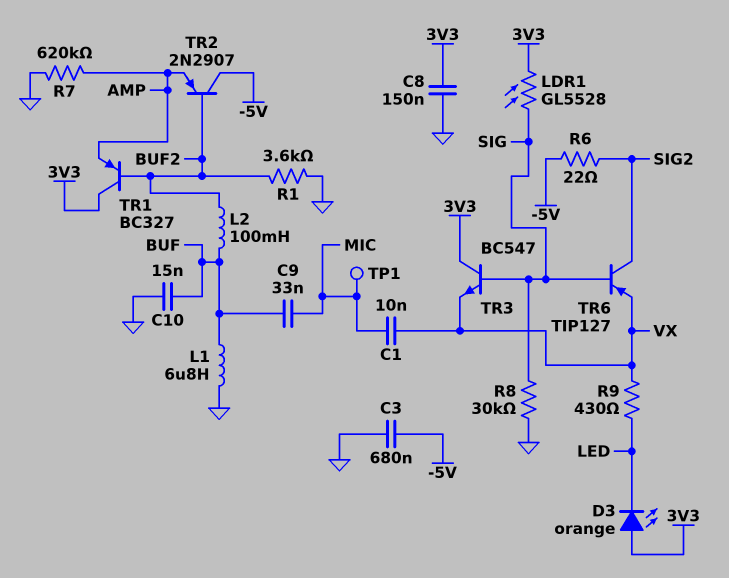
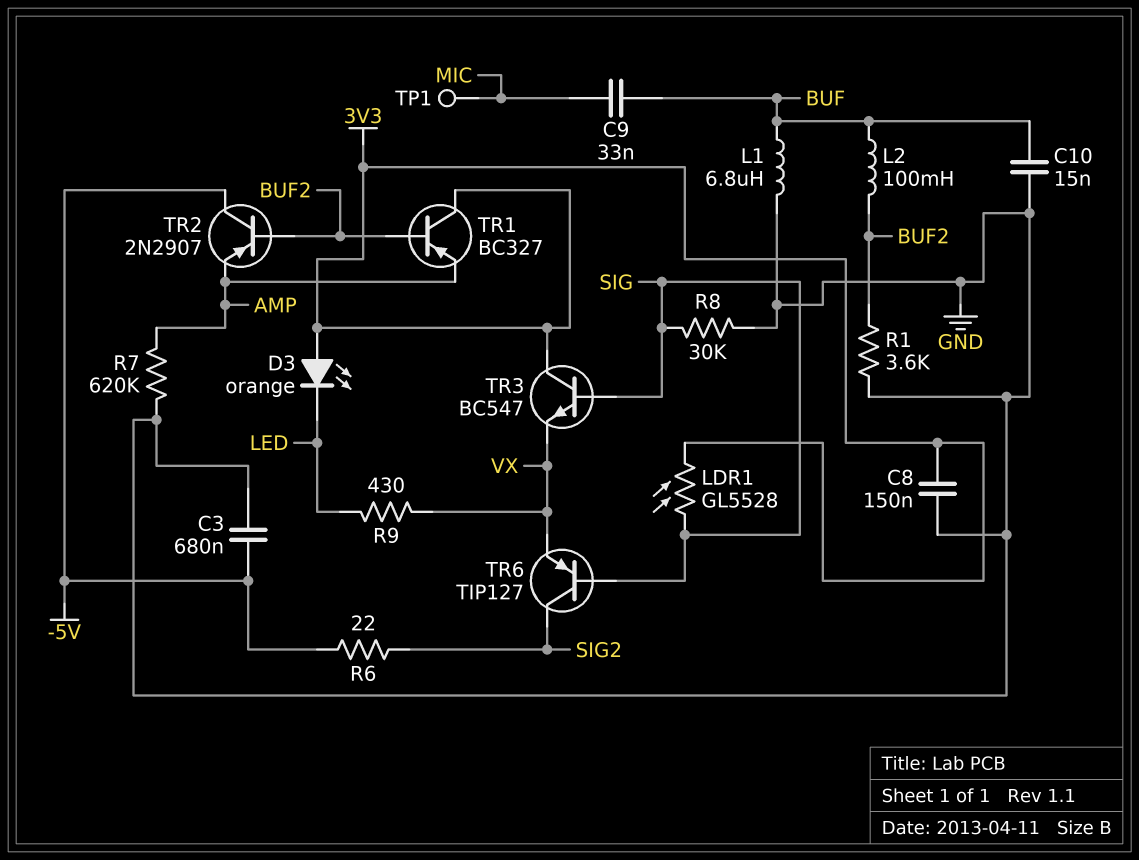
C1: 10nF (MIC, VX) -> none

